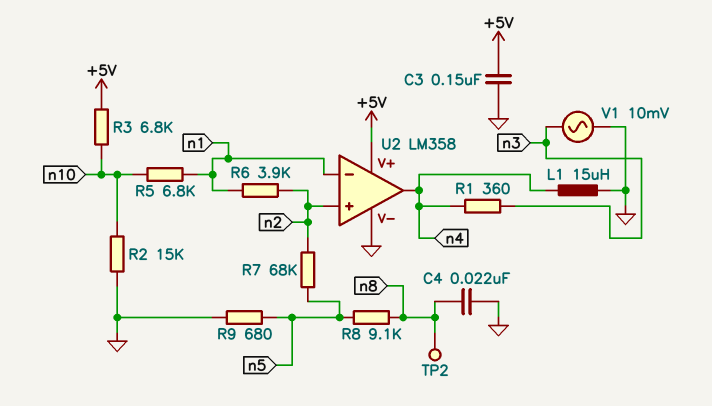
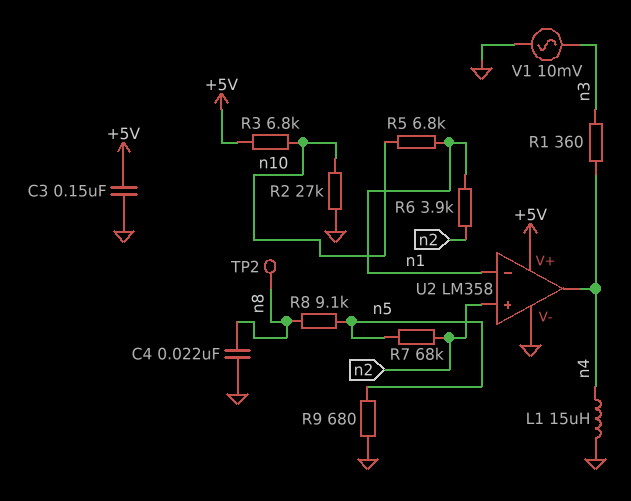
R2: 15k (GND, n10) -> 27k (GND, n10)

